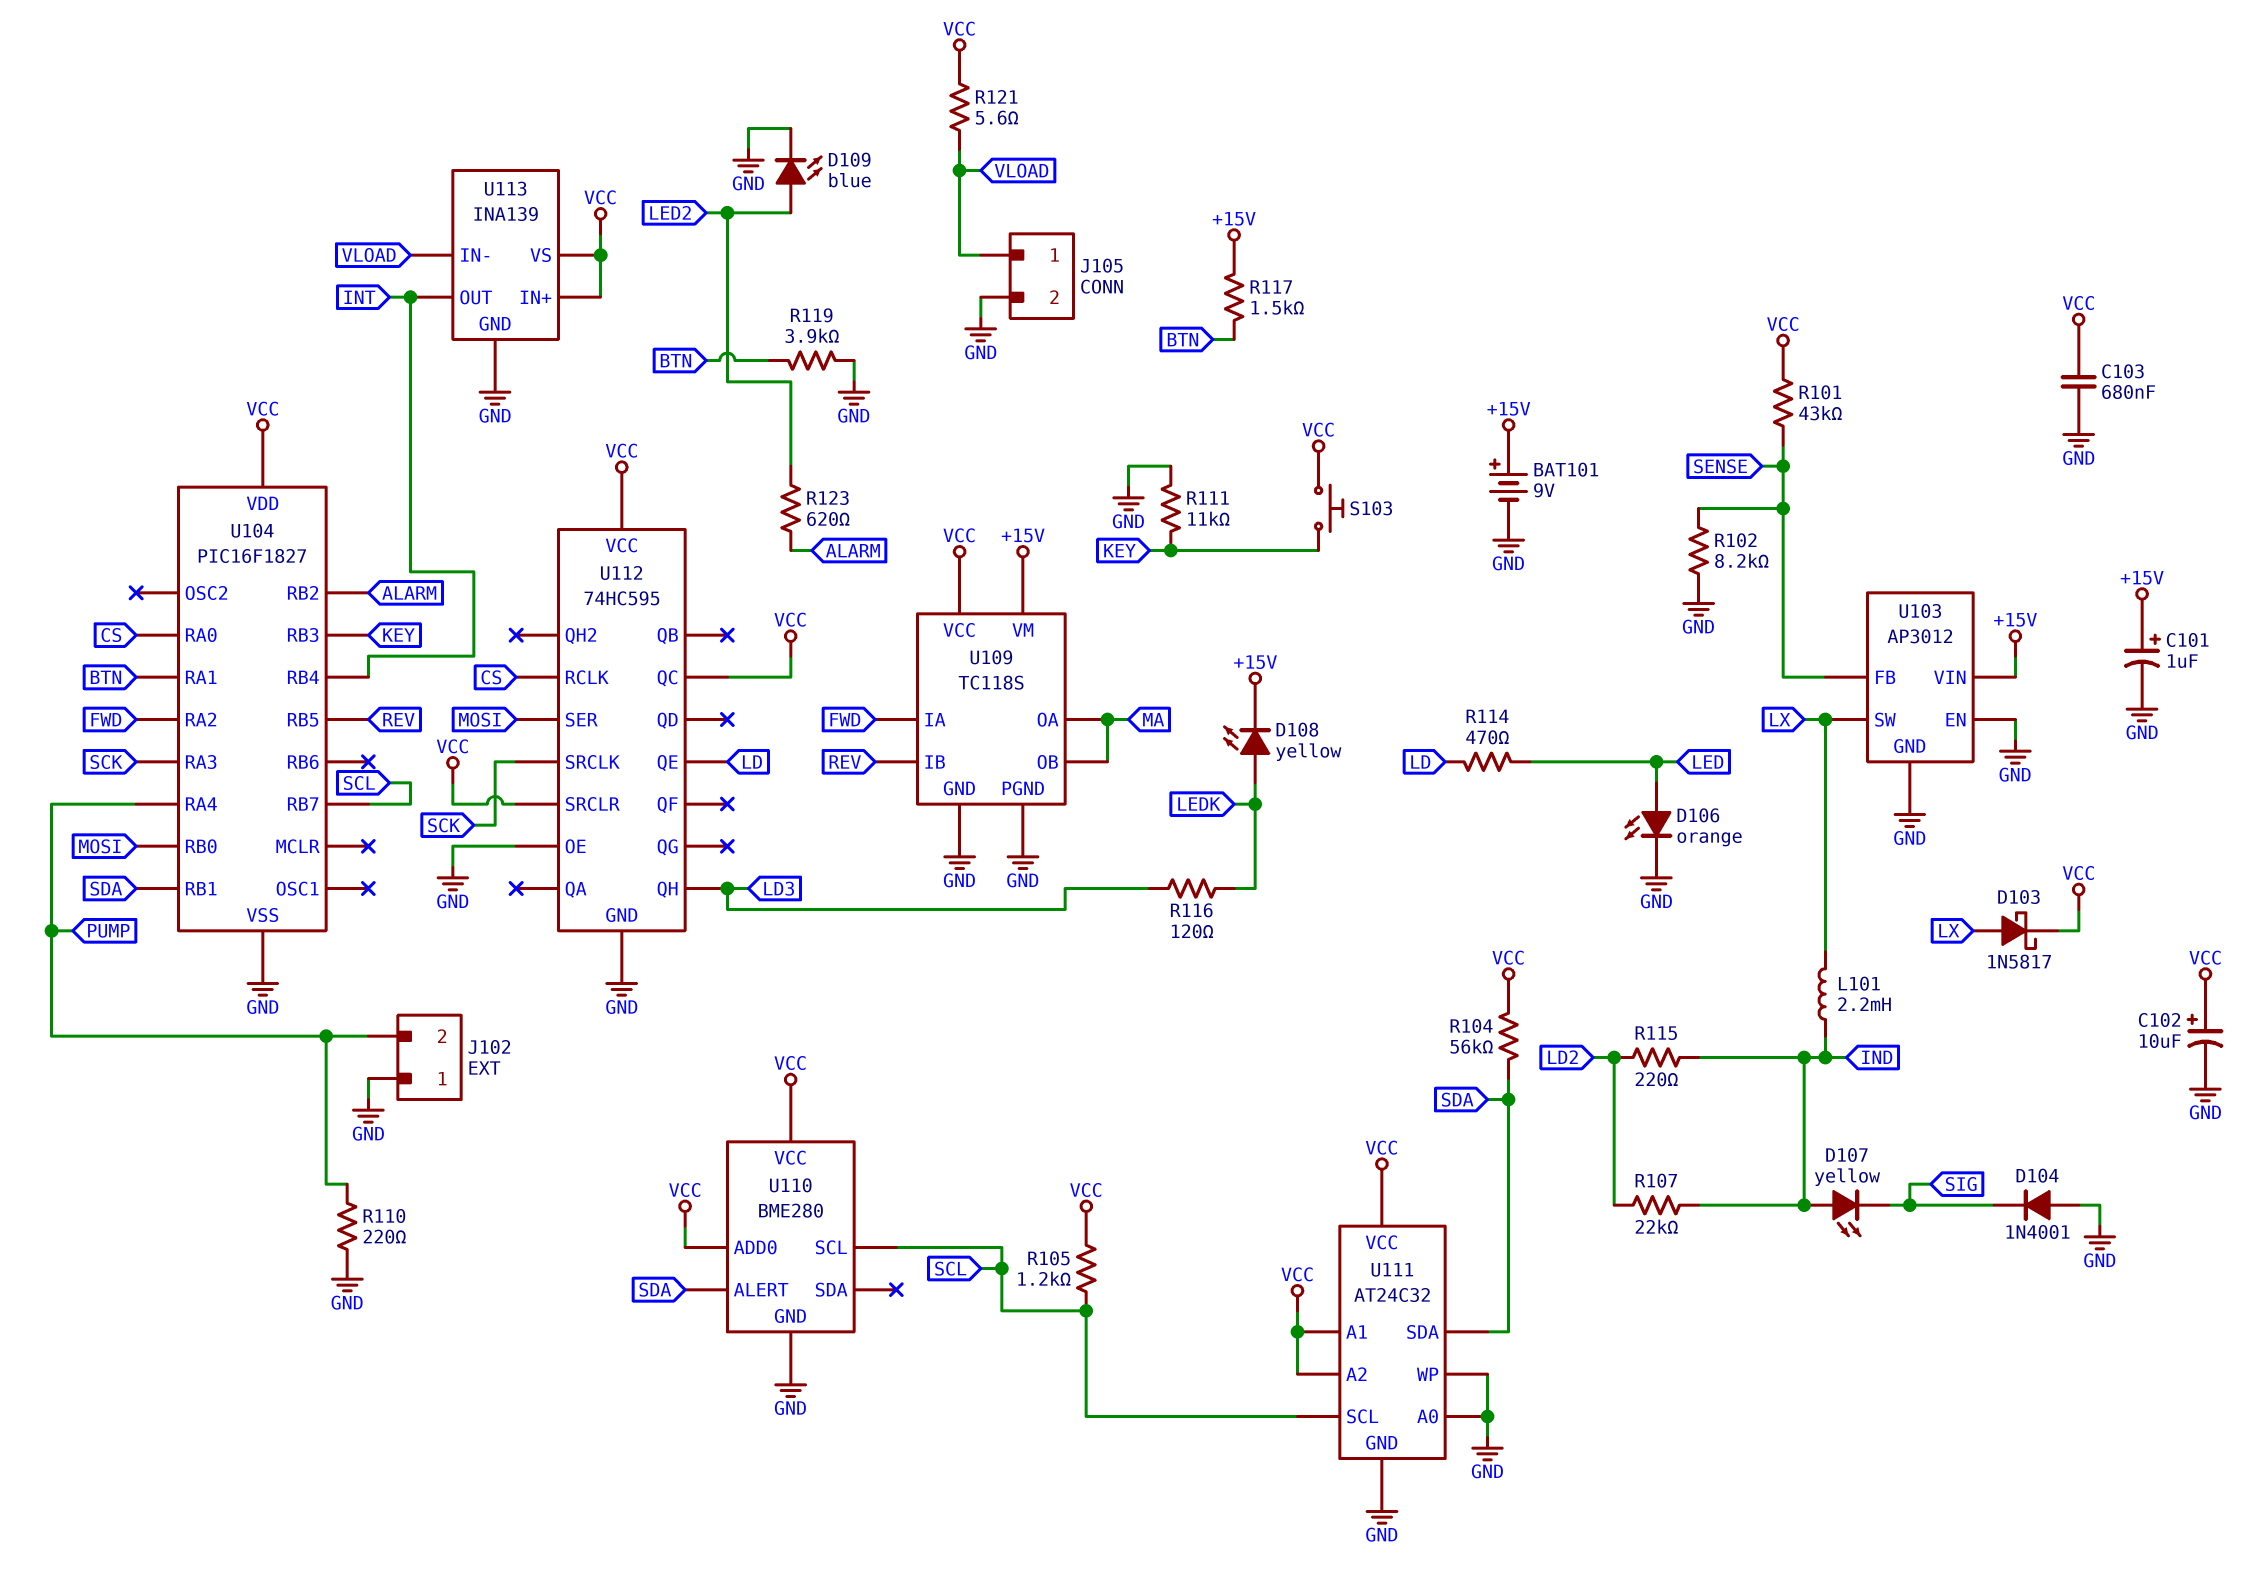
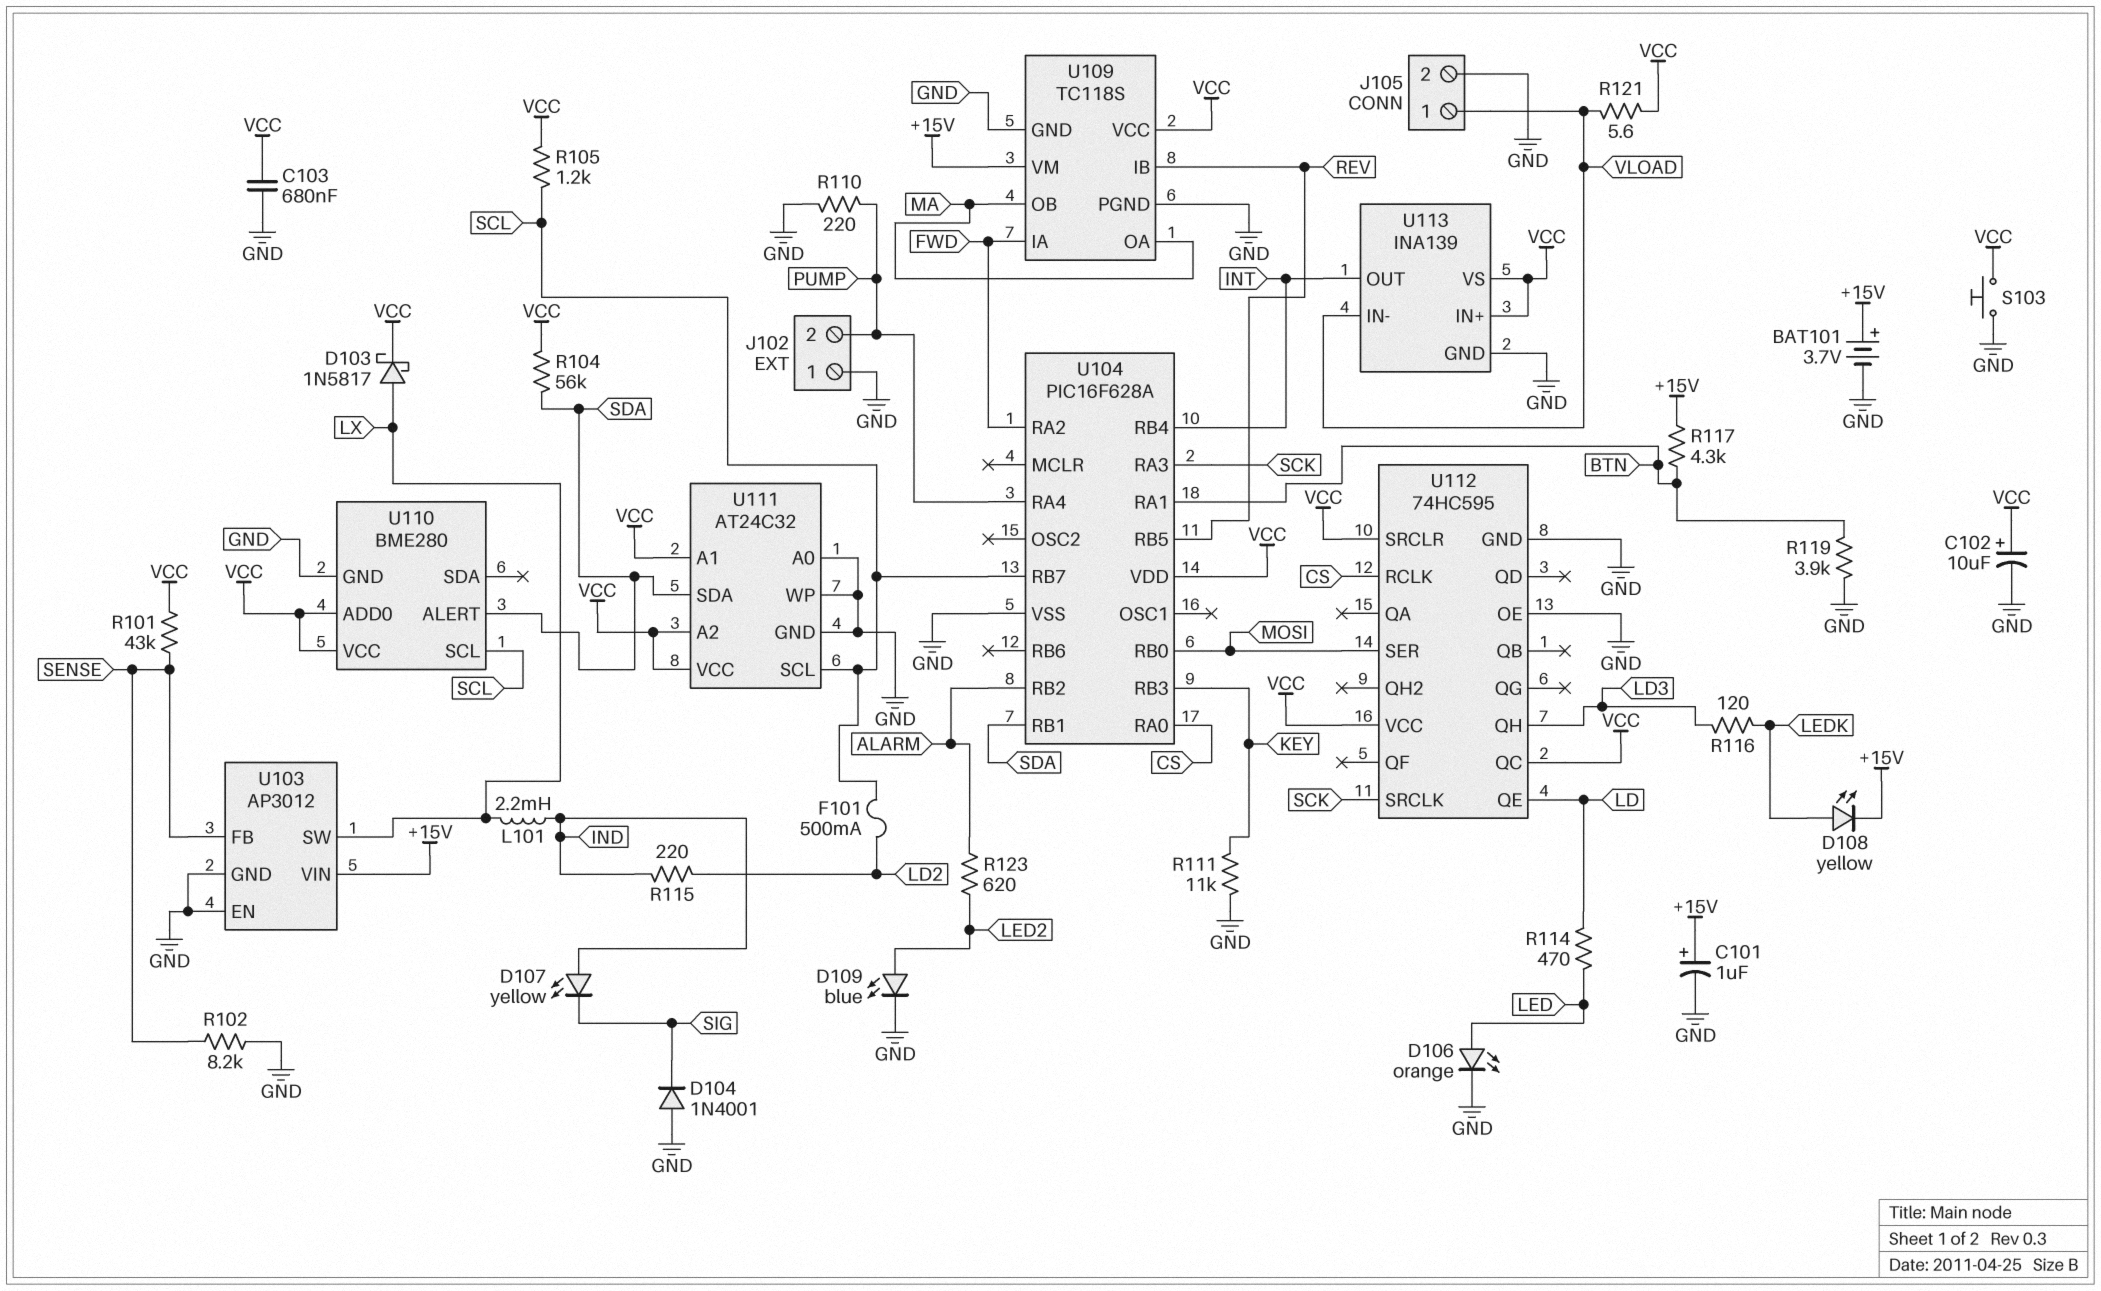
BAT101: 9V (plus +15V, minus GND) -> 3.7V (plus +15V, minus GND)
F101: none -> 500mA (LD2, SCL)
R107: 22k (IND, LD2) -> none
R117: 1.5k (+15V, BTN) -> 4.3k (+15V, BTN)
S103: button (KEY, VCC) -> button (GND, VCC)
U104: PIC16F1827 -> PIC16F628A

